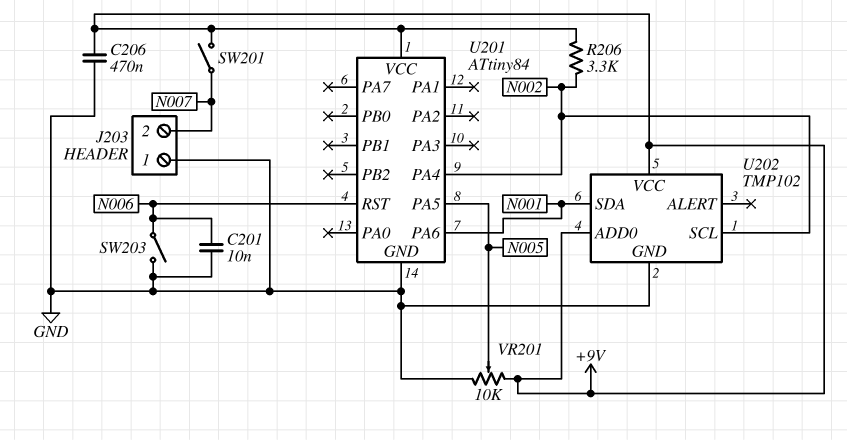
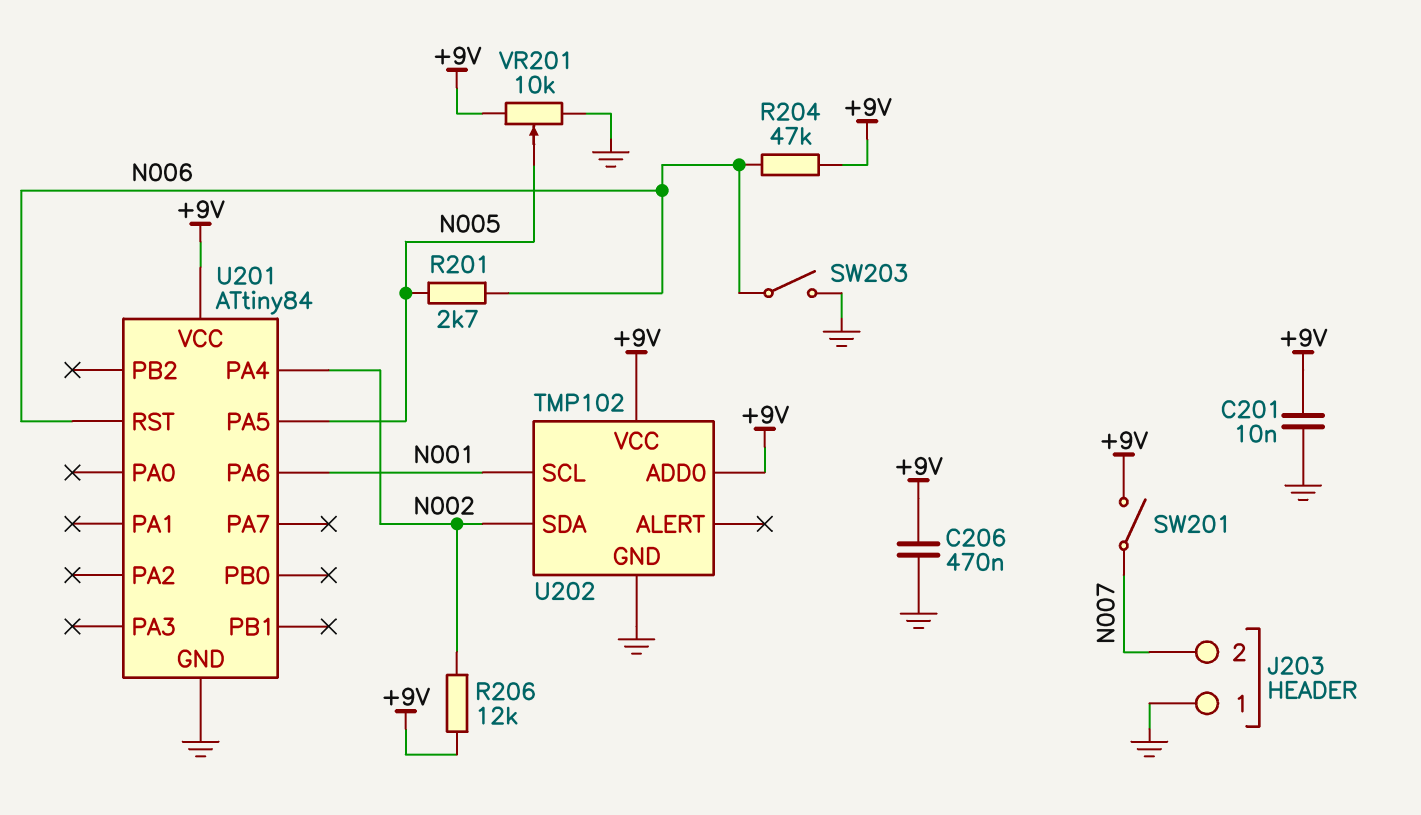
C201: 10nF (GND, N006) -> 10nF (+9V, GND)
R201: none -> 2.7k (N005, N006)
R204: none -> 47k (+9V, N006)
R206: 3.3k (+9V, N002) -> 12k (+9V, N002)
U202 pin SCL: N002 -> N001
U202 pin SDA: N001 -> N002

